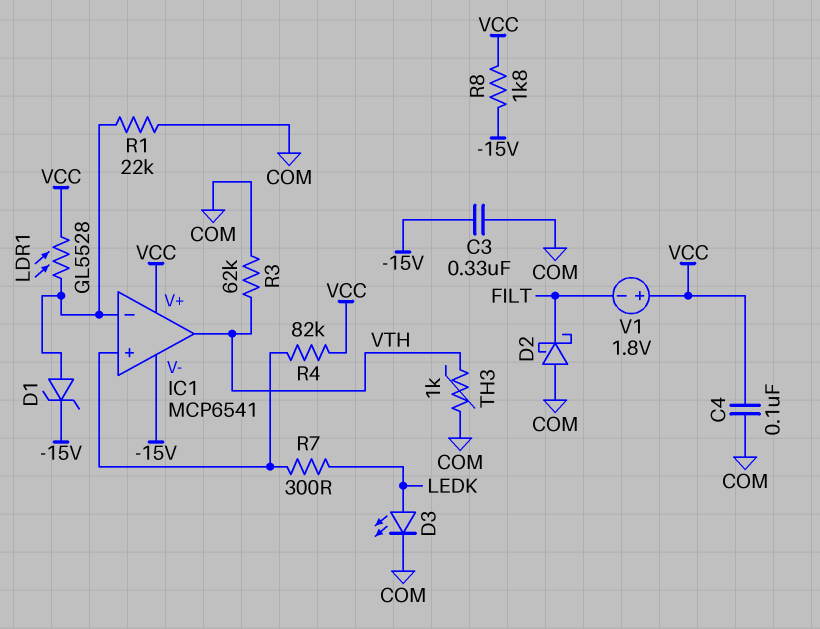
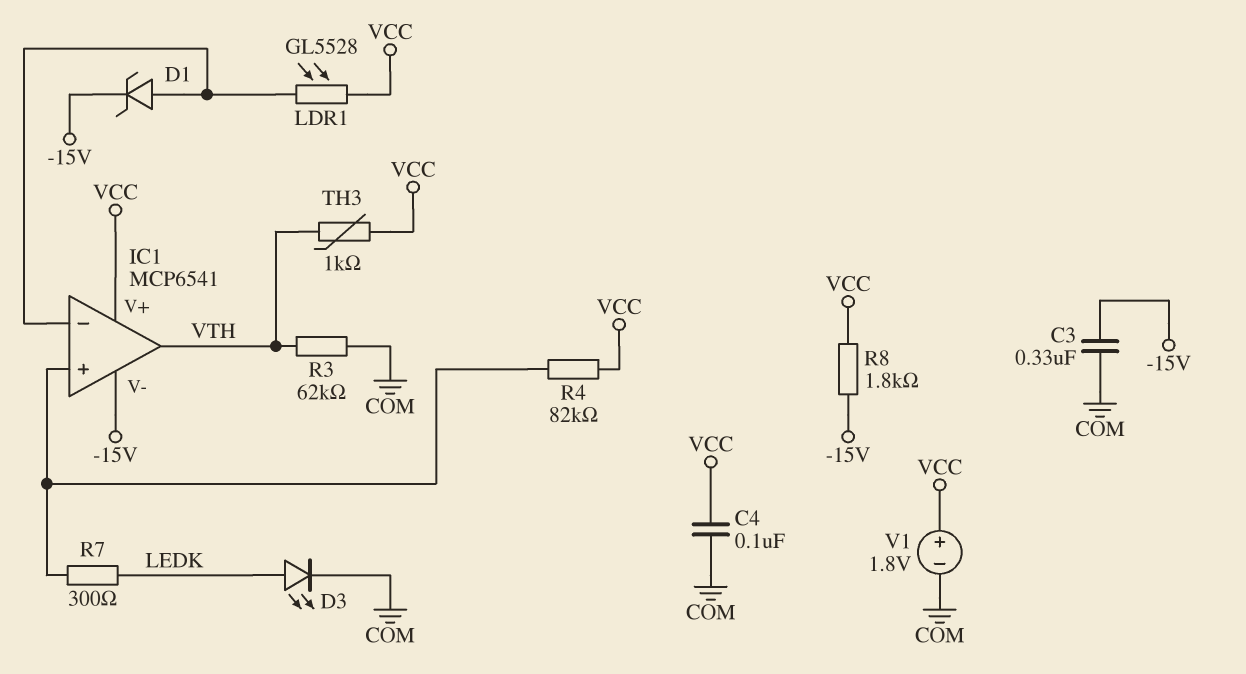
D2: schottky (A COM, K FILT) -> none
R1: 22k (COM, IC1/in-) -> none
TH3: 1k (COM, VTH) -> 1k (VCC, VTH)
V1: 1.8V (plus VCC, minus FILT) -> 1.8V (plus VCC, minus COM)

